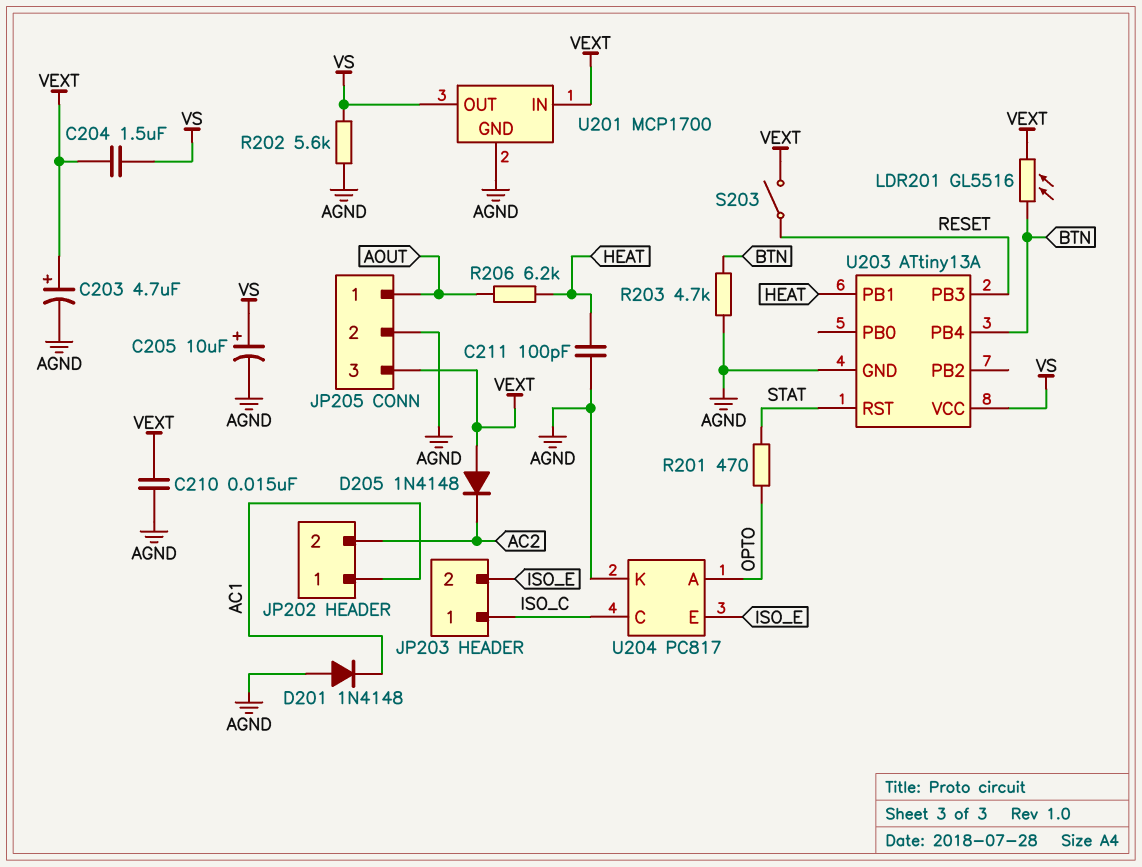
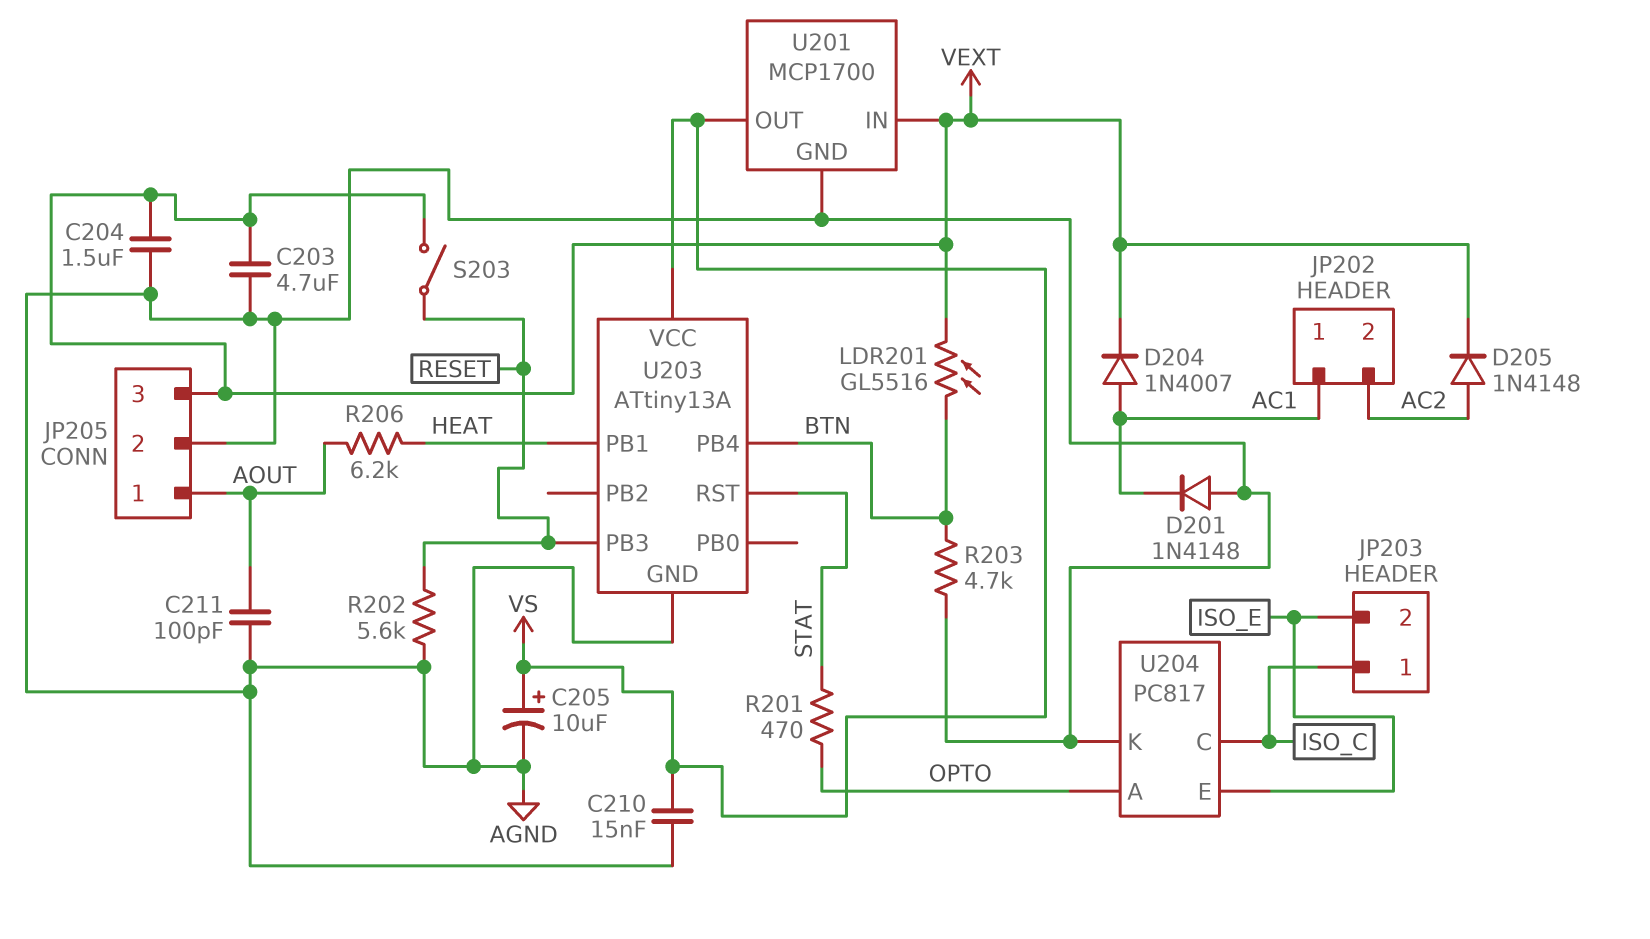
C203: 4.7uF (plus VEXT, minus AGND) -> 4.7uF (AGND, VEXT)
C204: 1.5uF (VEXT, VS) -> 1.5uF (AGND, VEXT)
C210: 15nF (AGND, VEXT) -> 15nF (AGND, VS)
C211: 100pF (AGND, HEAT) -> 100pF (AGND, AOUT)
D204: none -> diode 1N4007 (A AC1, K VEXT)
D205: diode 1N4148 (A VEXT, K AC2) -> diode 1N4148 (A AC2, K VEXT)
R202: 5.6k (AGND, VS) -> 5.6k (AGND, RESET)

